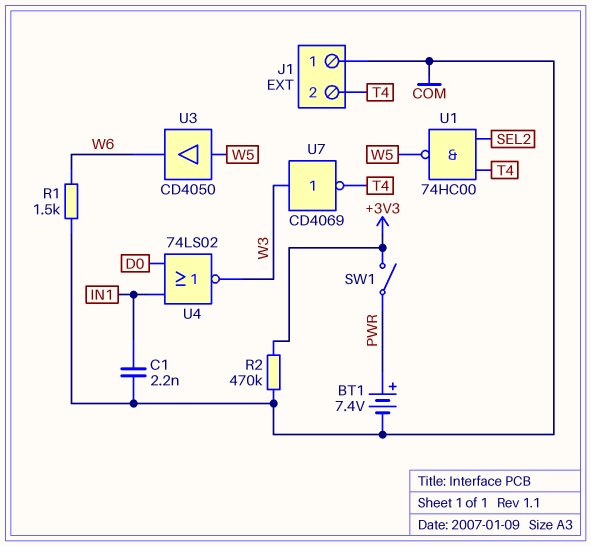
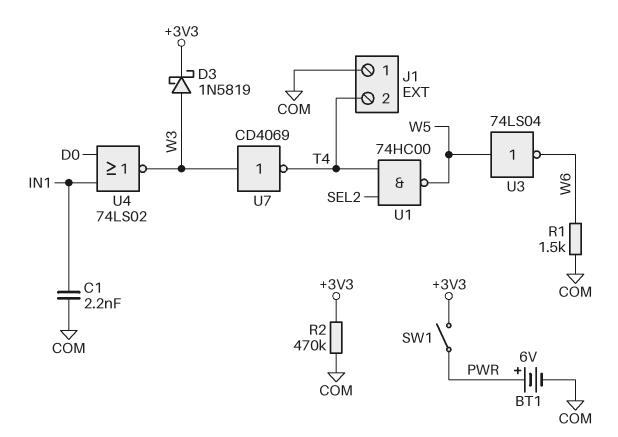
BT1: 7.4V (plus PWR, minus COM) -> 6V (plus PWR, minus COM)
D3: none -> schottky 1N5819 (A W3, K +3V3)
U3: buffer CD4050 (in W5, out W6) -> NOT 74LS04 (in W5, out W6)

